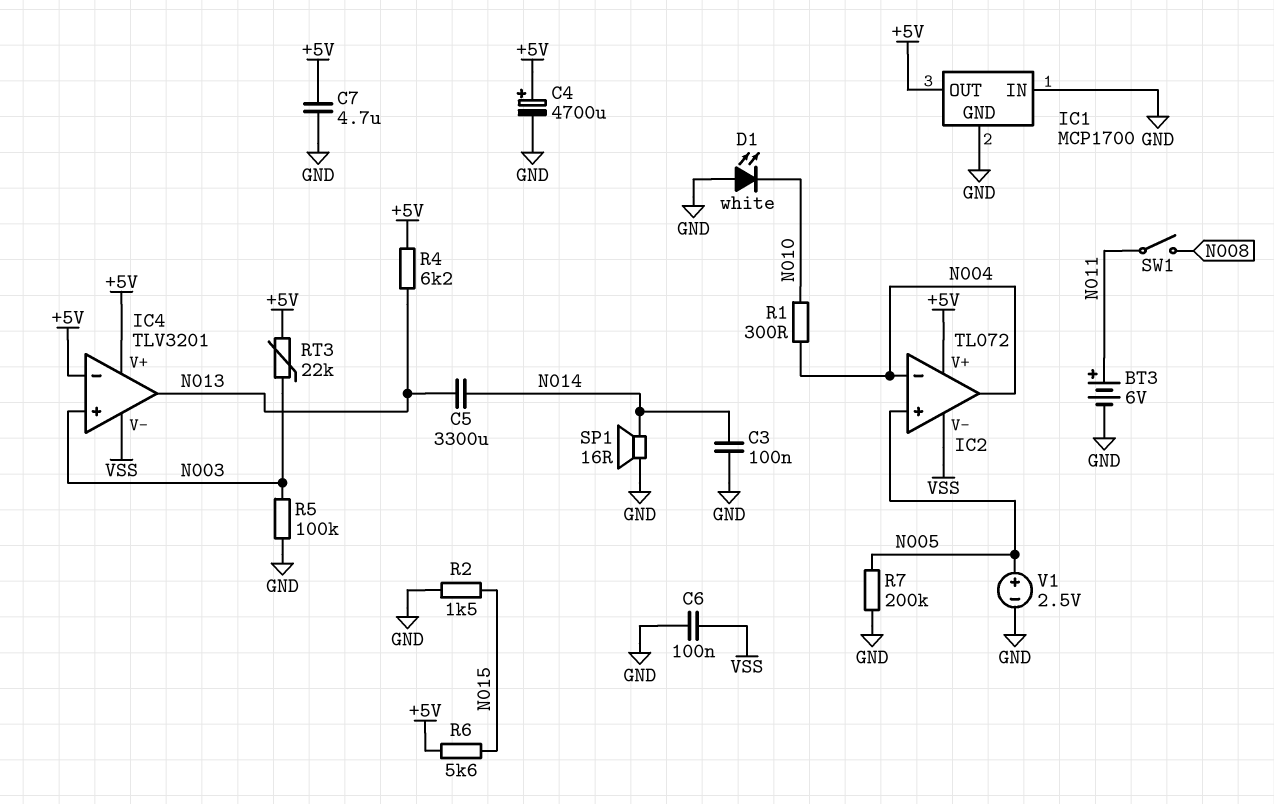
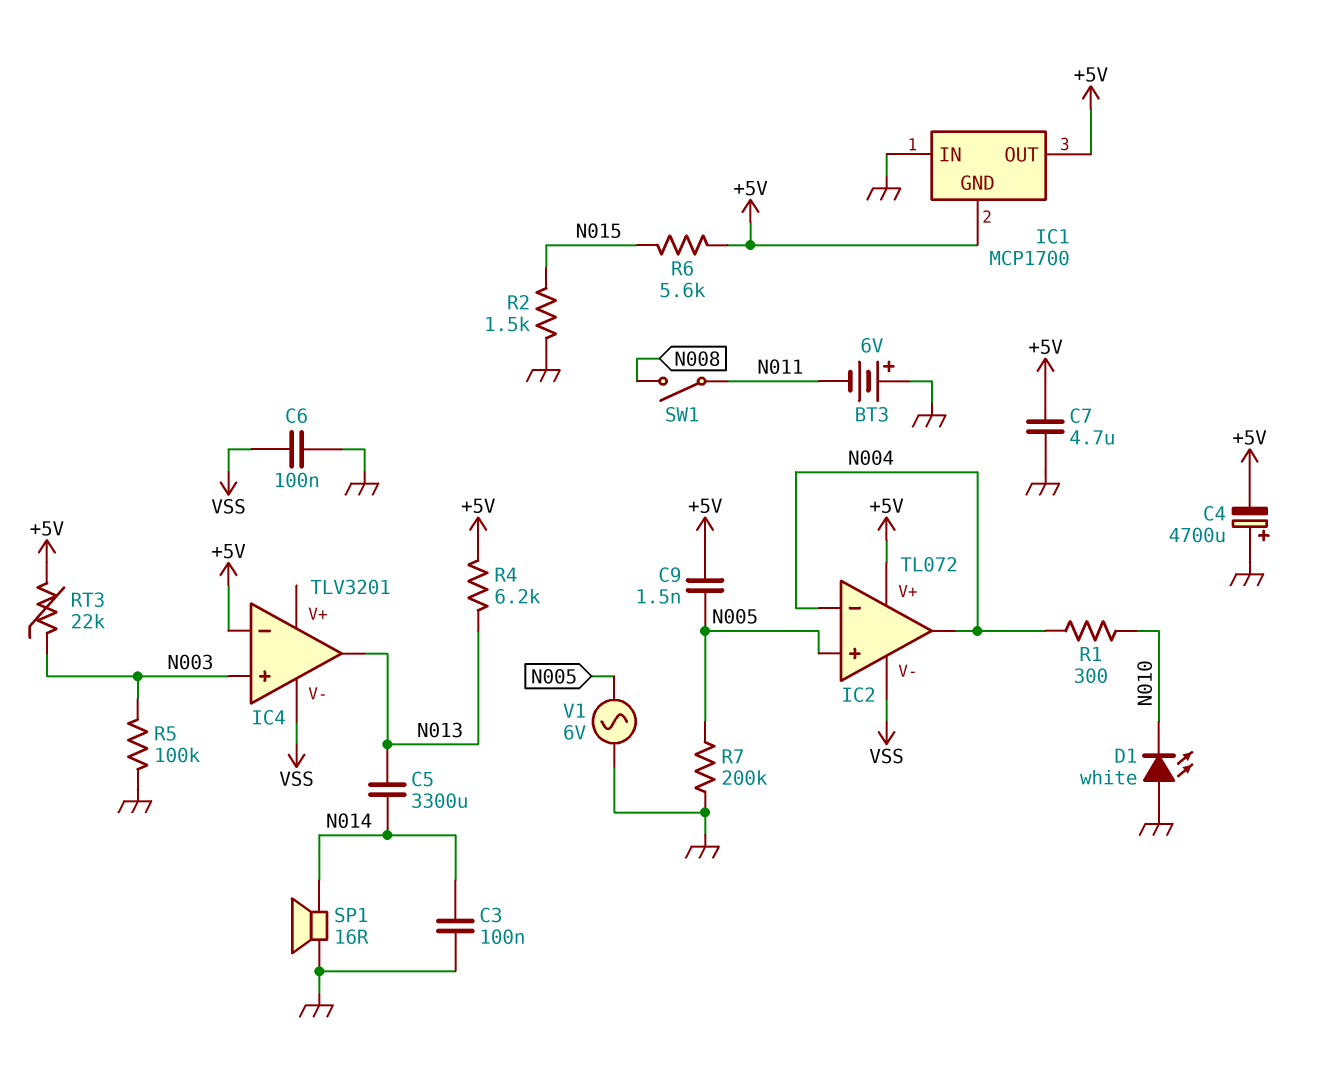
BT3: 6V (plus N011, minus GND) -> 6V (plus GND, minus N011)
C4: 4700uF (plus +5V, minus GND) -> 4700uF (plus GND, minus +5V)
C9: none -> 1.5nF (+5V, N005)
IC1 pin GND: GND -> +5V
IC4 pin V+: +5V -> none
V1: 2.5V (plus N005, minus GND) -> AC 6V (GND, N005)

